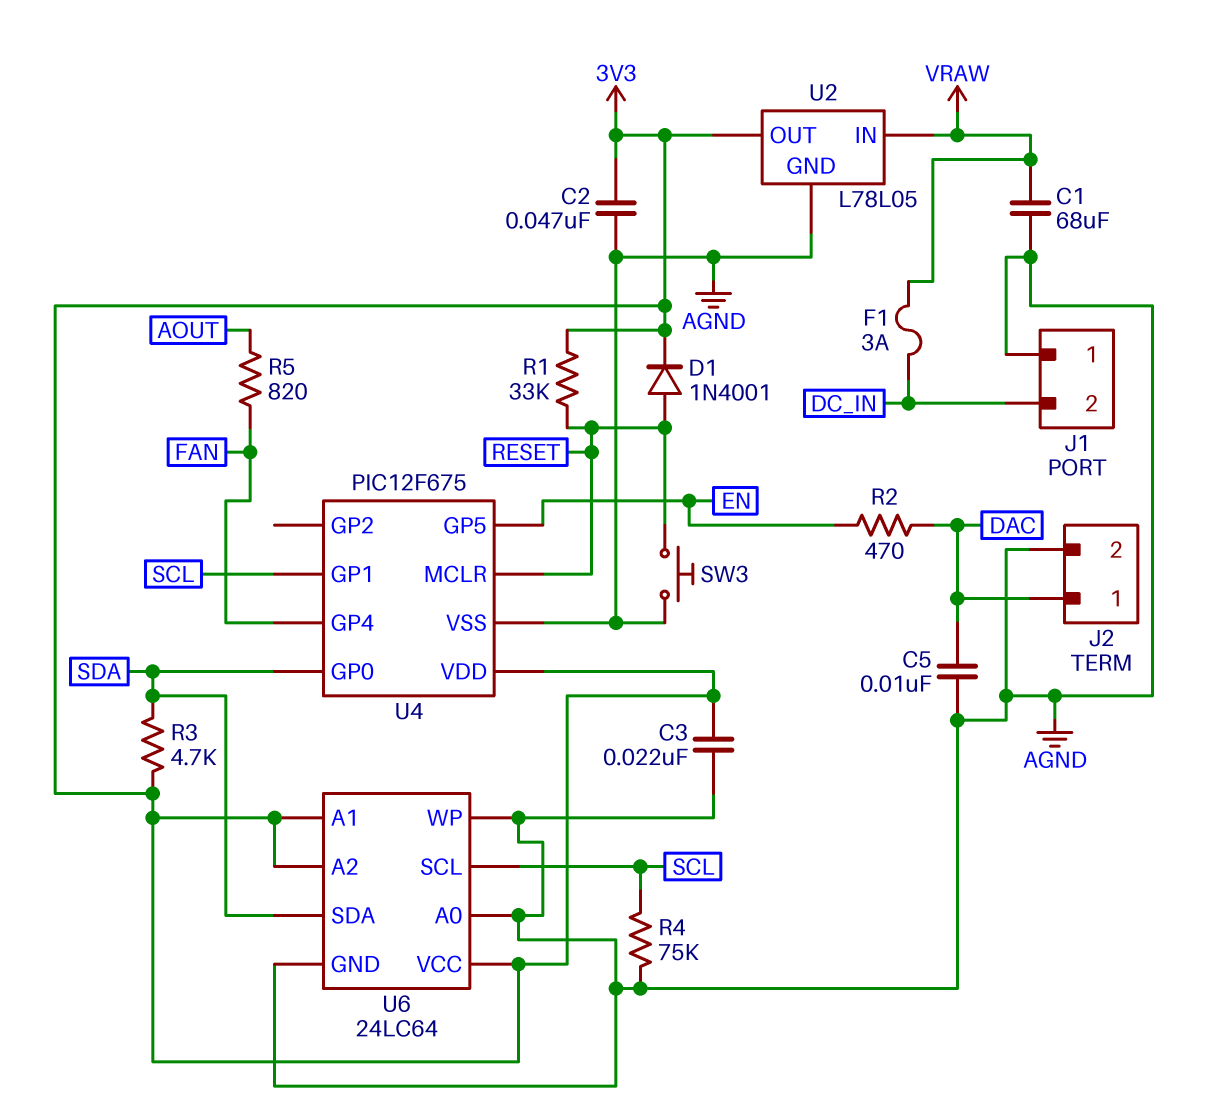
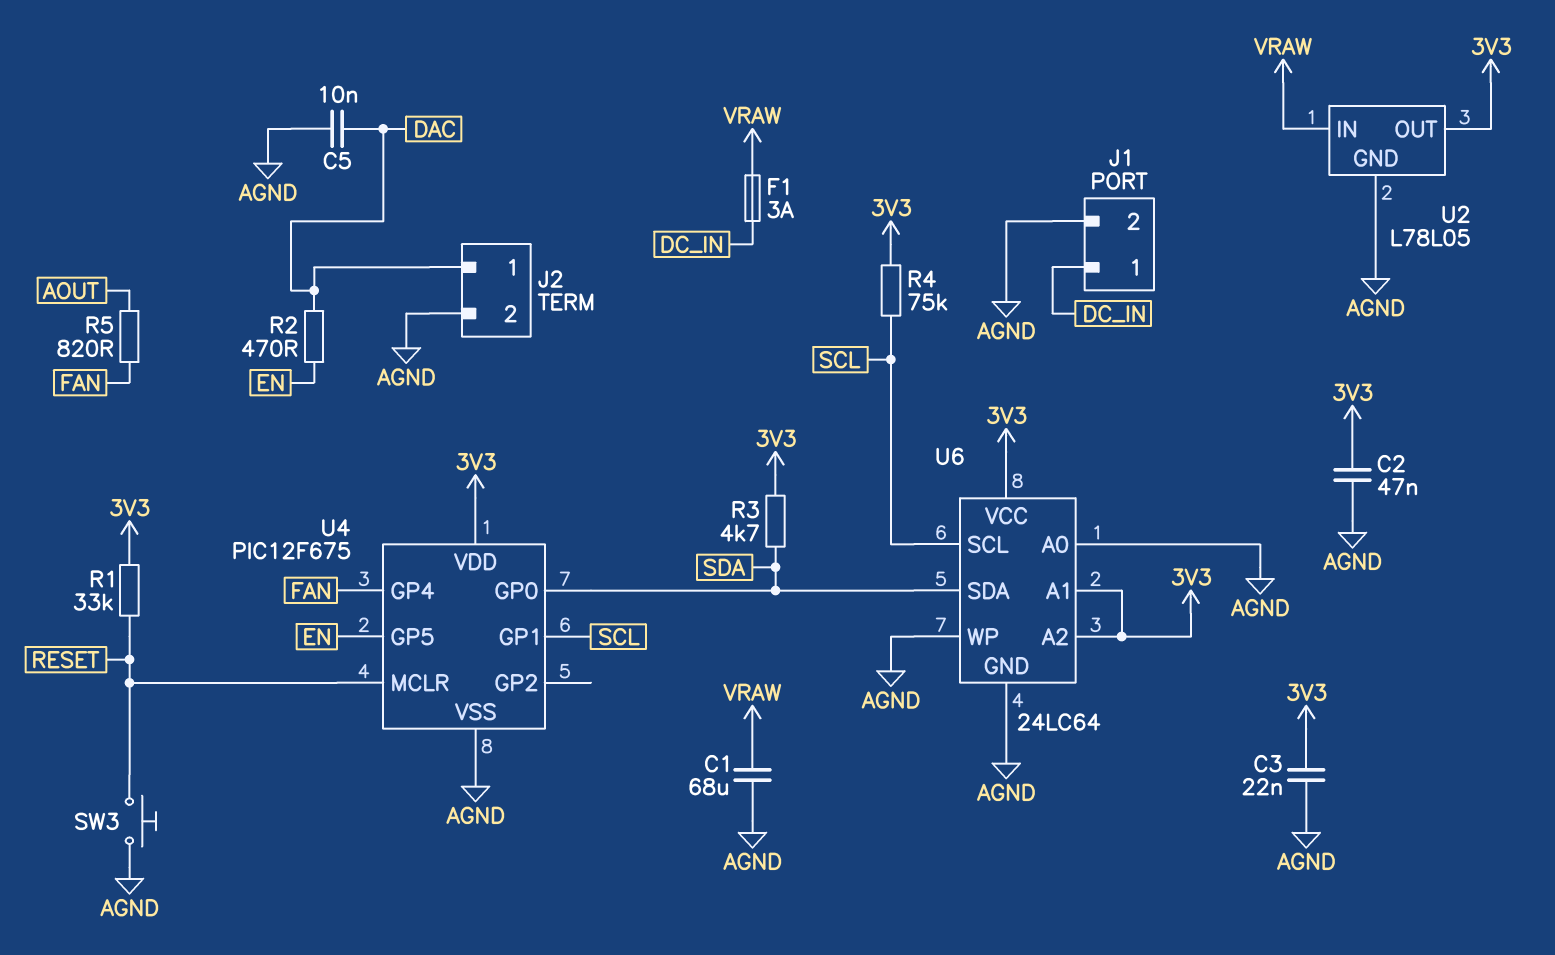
D1: diode 1N4001 (A RESET, K 3V3) -> none
J1 pin 1: AGND -> DC_IN
J1 pin 2: DC_IN -> AGND
R4: 75k (AGND, SCL) -> 75k (3V3, SCL)

